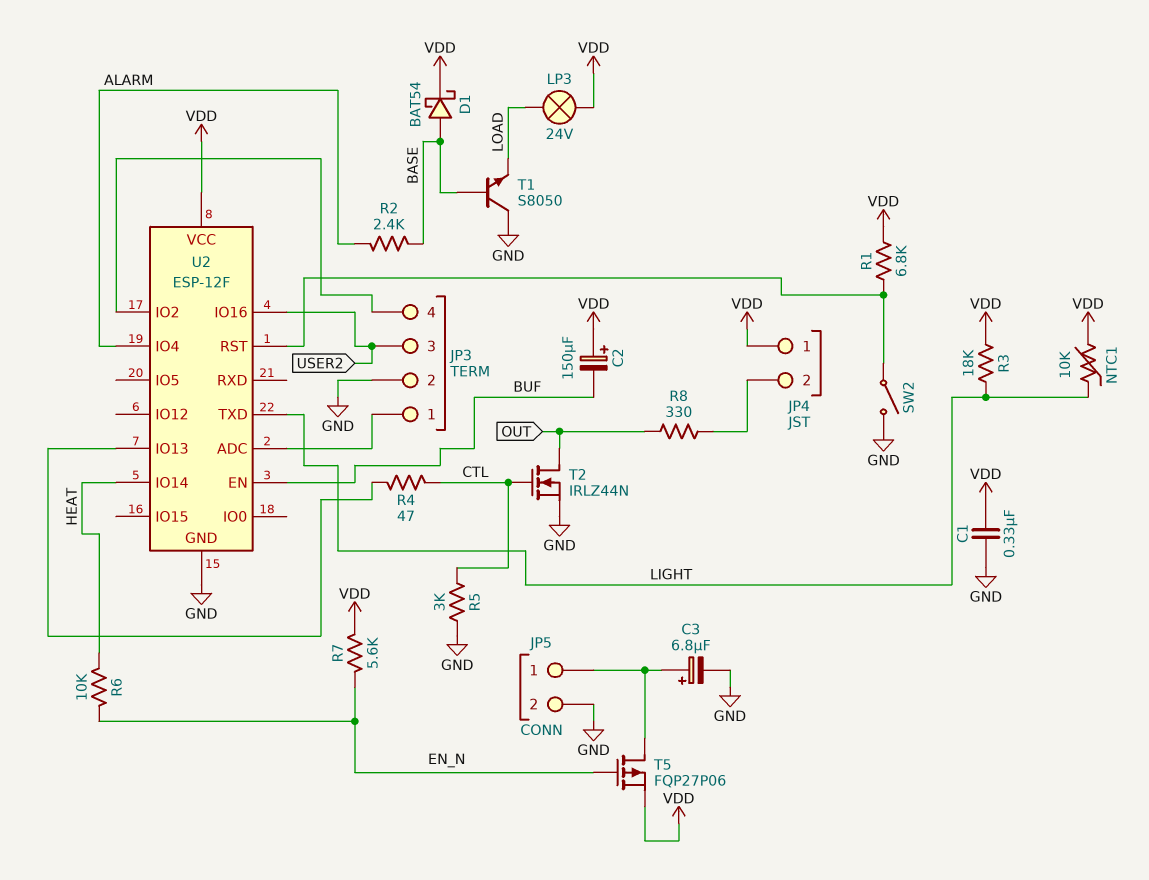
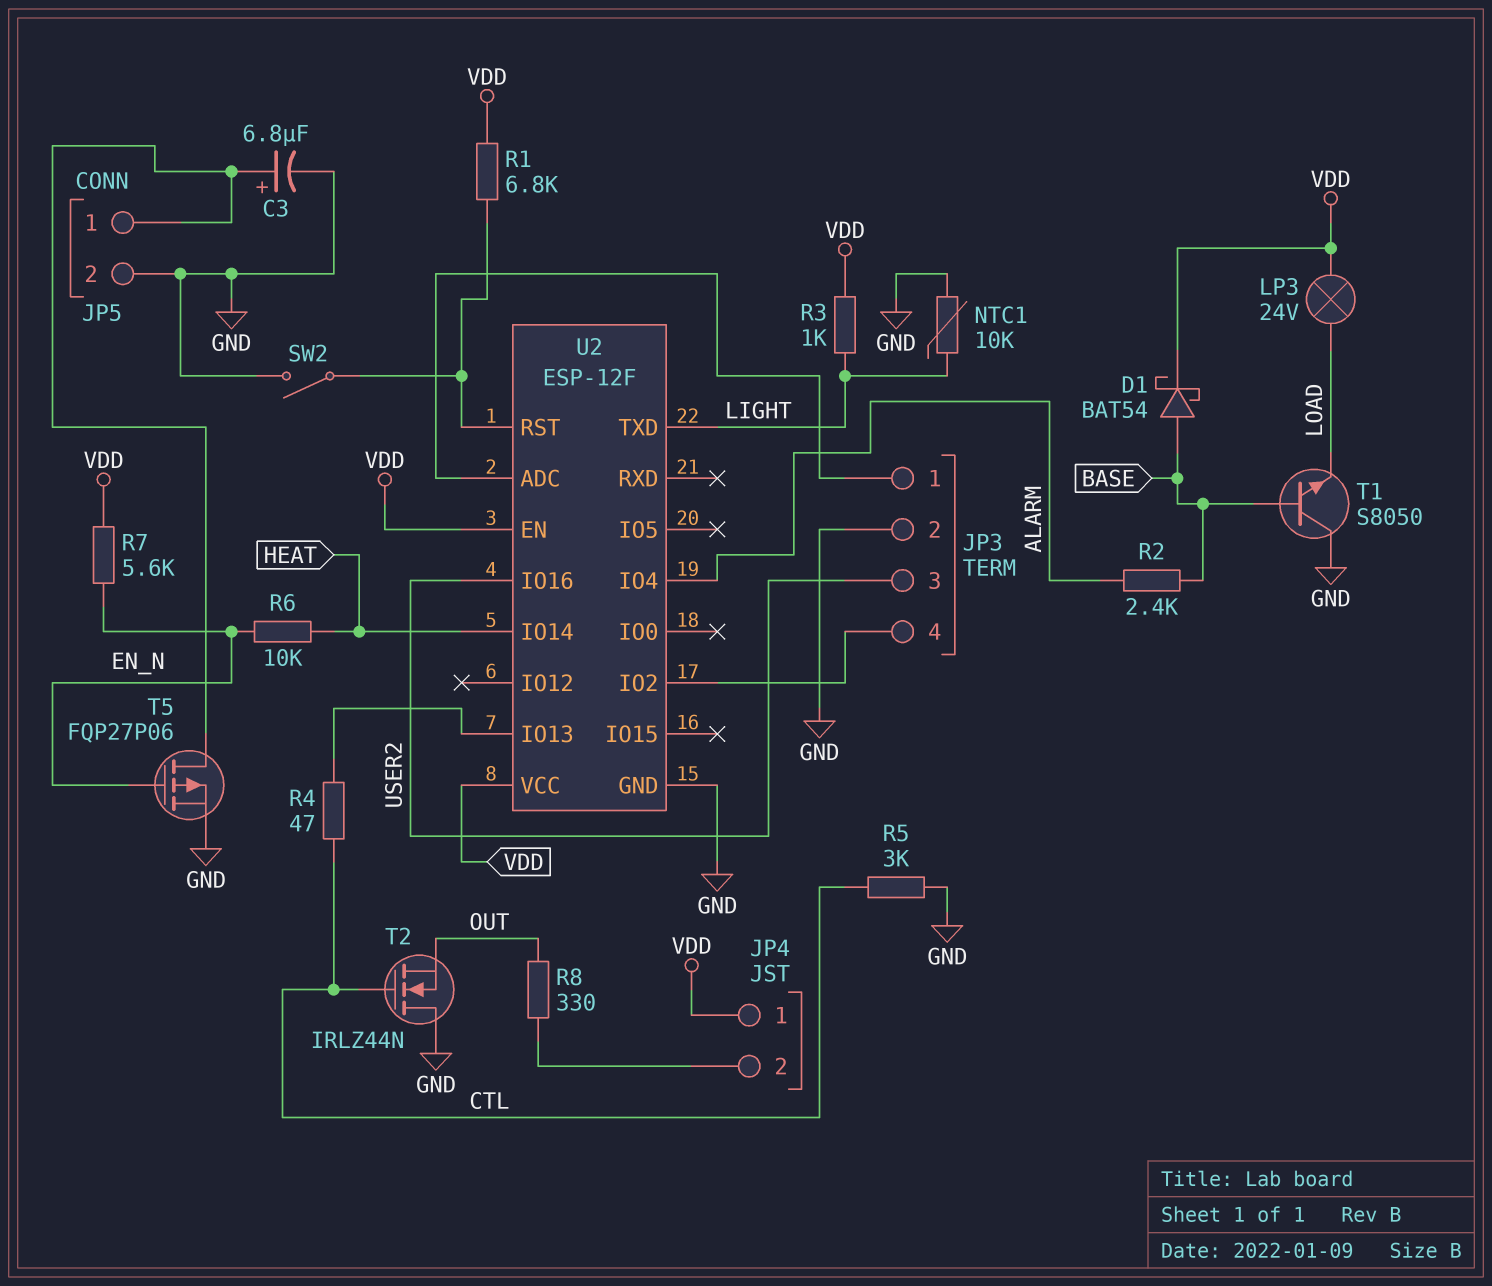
C1: 330nF (GND, VDD) -> none
C2: 150uF (plus VDD, minus BUF) -> none
NTC1: 10k (LIGHT, VDD) -> 10k (GND, LIGHT)
R3: 18k (LIGHT, VDD) -> 1k (LIGHT, VDD)
T2: NMOS IRLZ44N (G CTL, D OUT, S GND) -> NMOS IRLZ44N (G CTL, D GND, S OUT)
T5: PMOS FQP27P06 (G EN_N, D JP5/1, S VDD) -> PMOS FQP27P06 (G EN_N, D JP5/1, S GND)
U2 pin EN: BUF -> VDD

